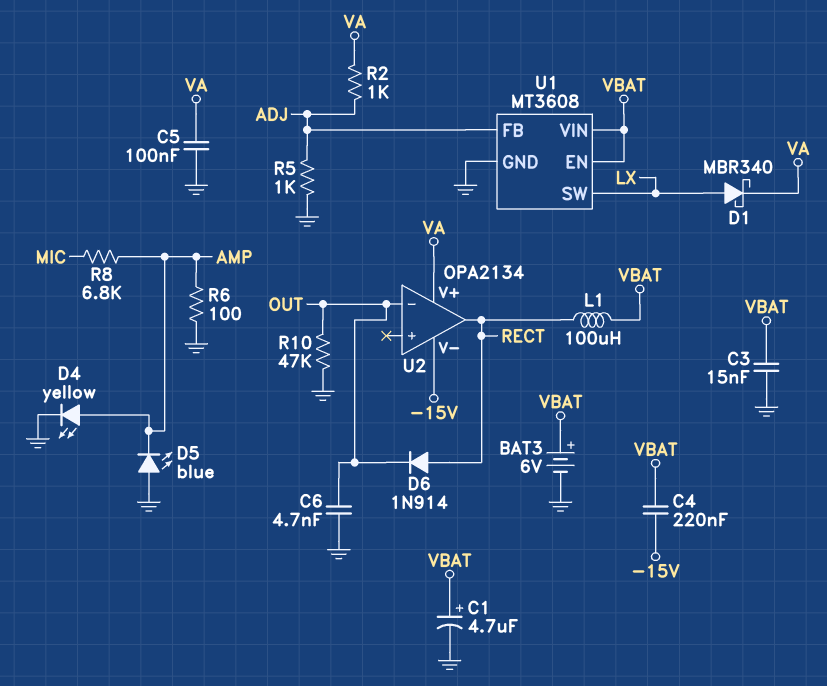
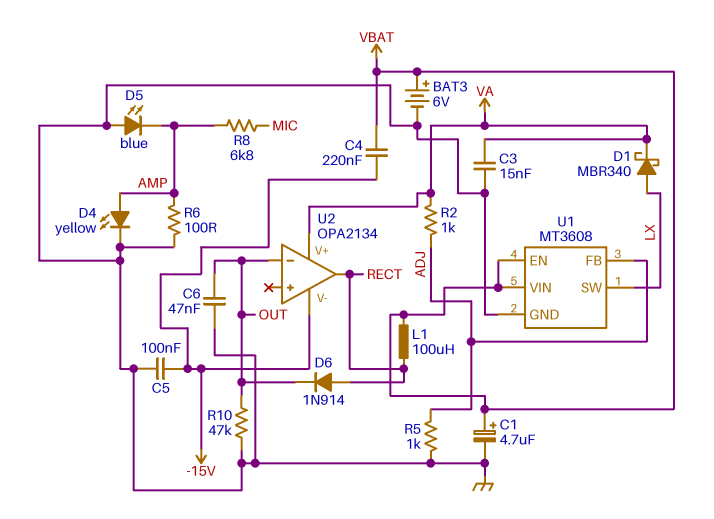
C3: 15nF (GND, VBAT) -> 15nF (GND, VA)
C5: 100nF (GND, VA) -> 100nF (-15V, GND)
C6: 4.7nF (GND, OUT) -> 47nF (GND, OUT)

